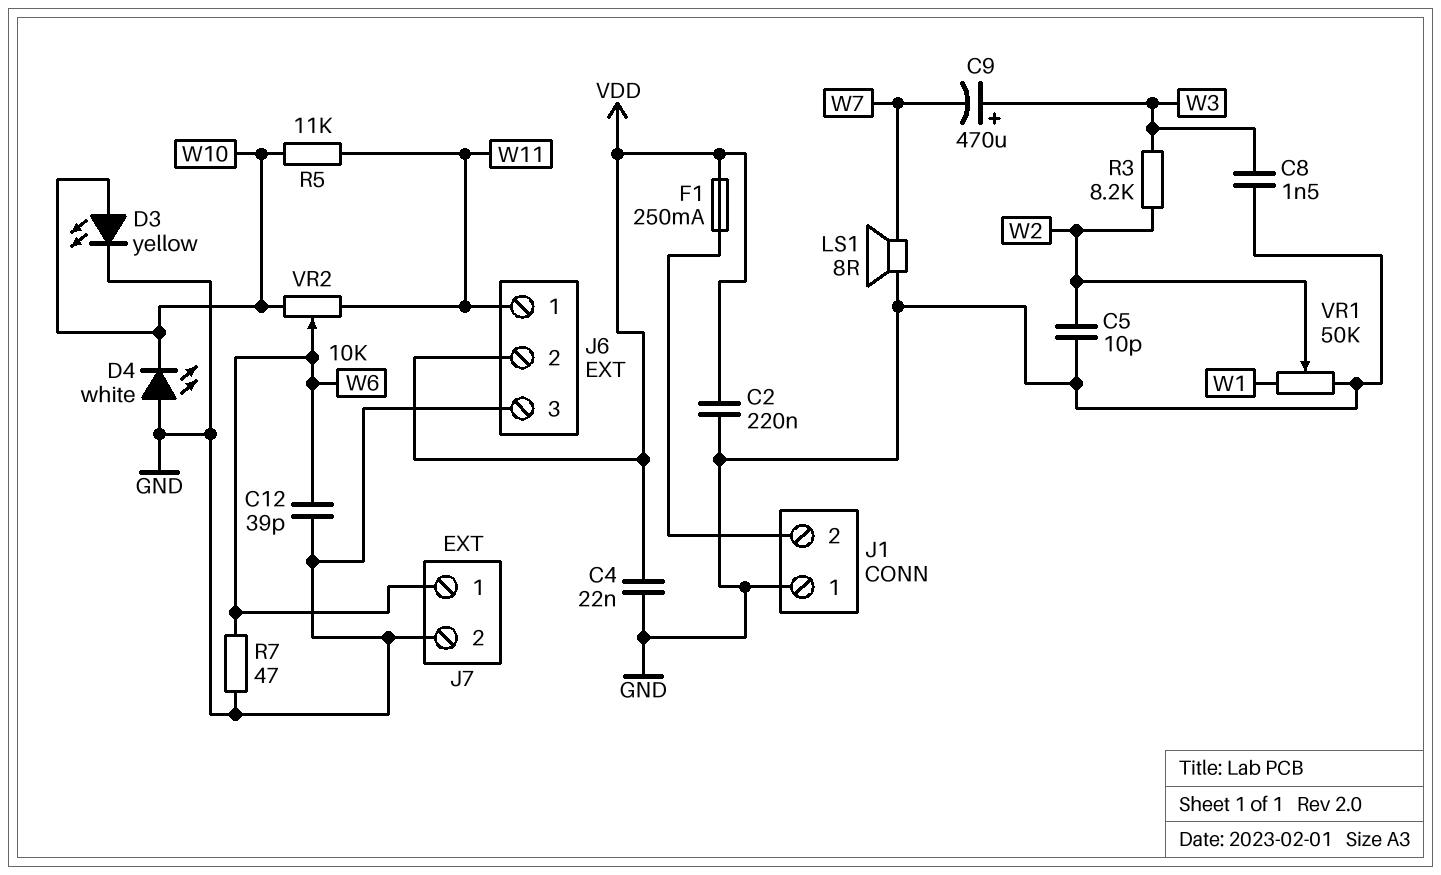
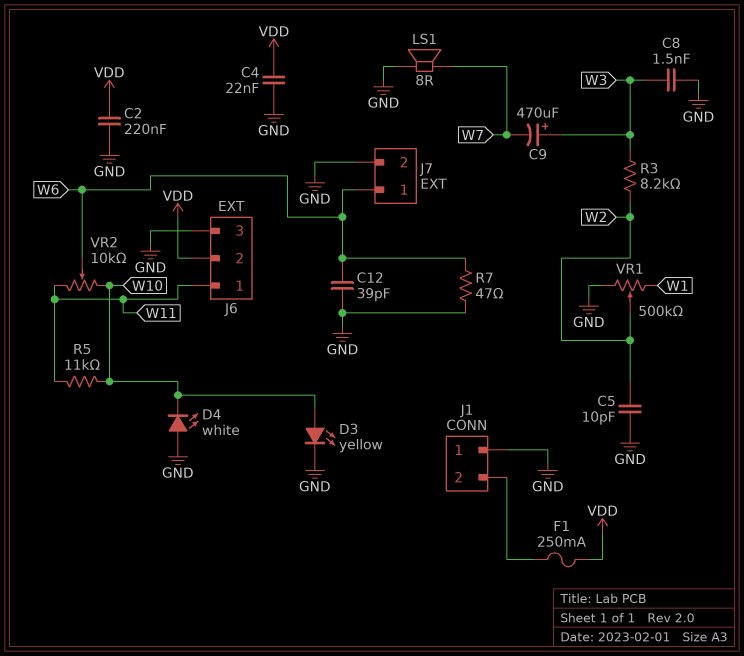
VR1: 50k (GND, W1, wiper W2) -> 500k (GND, W1, wiper W2)

